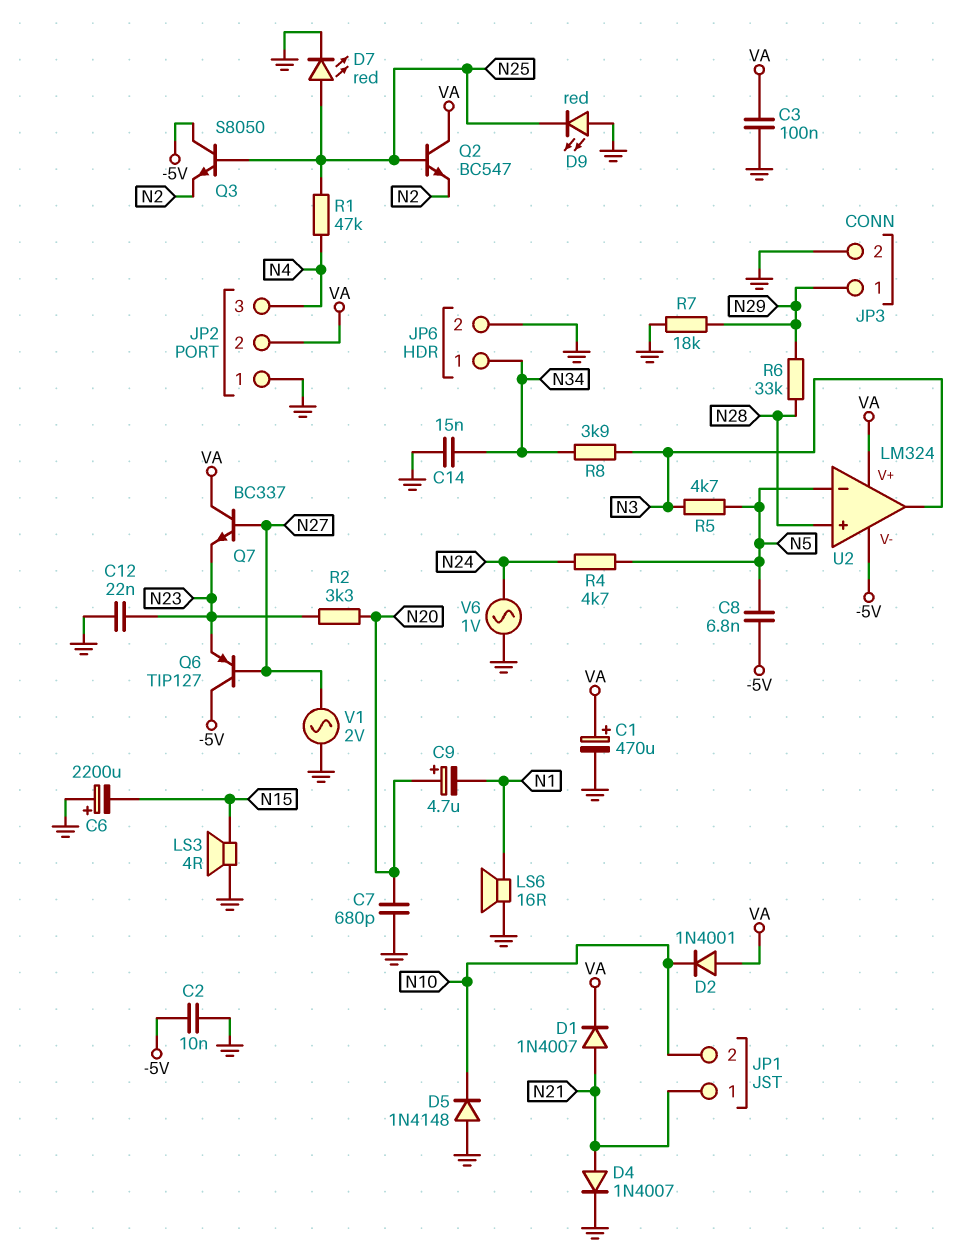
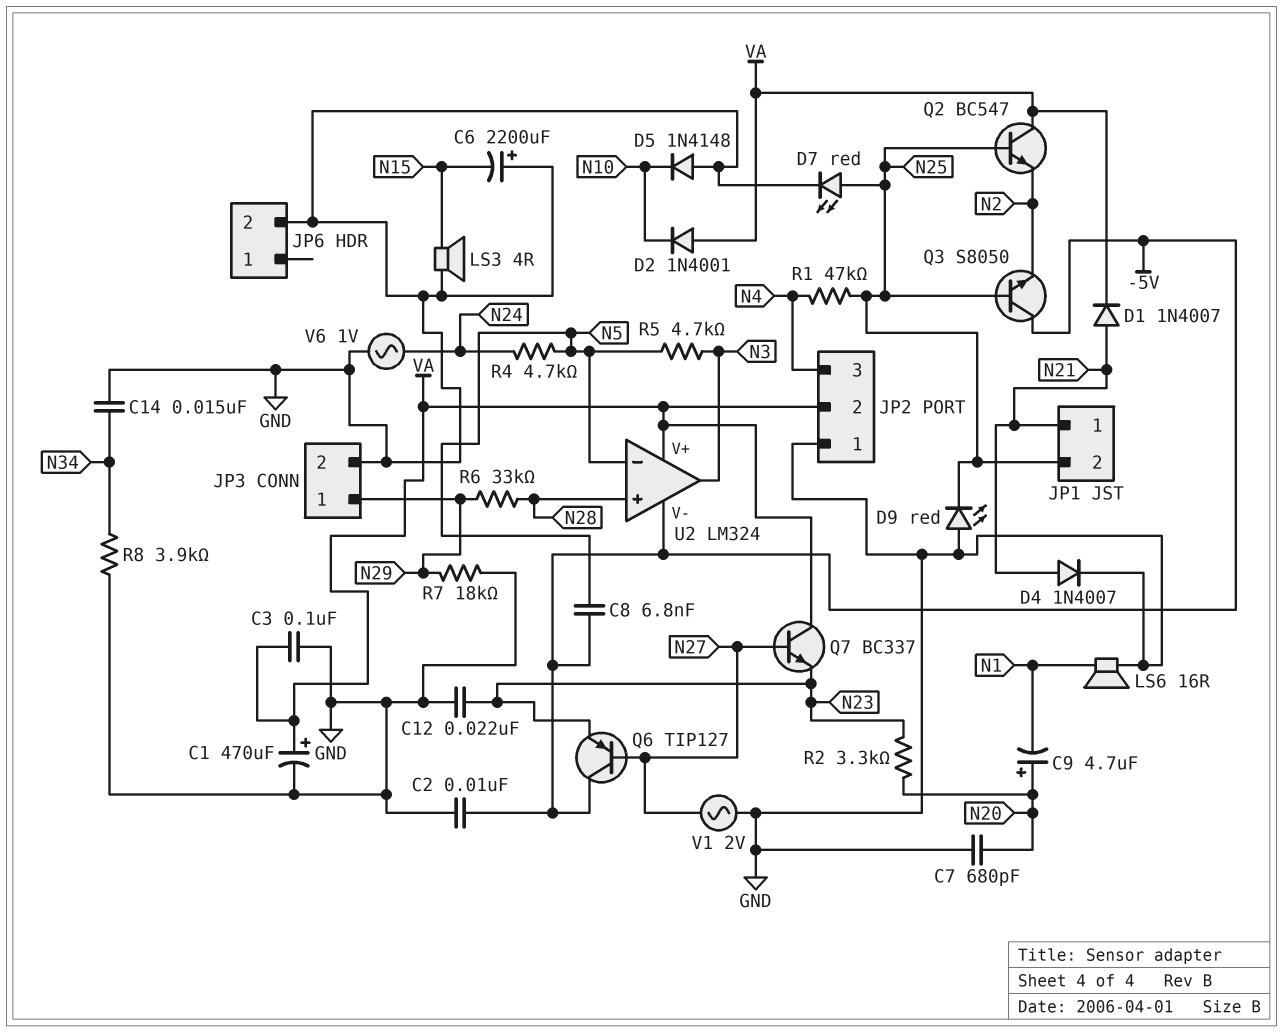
JP1 pin 2: N10 -> N25
JP6 pin 1: N34 -> none
R8: 3.9k (N3, N34) -> 3.9k (GND, N34)

